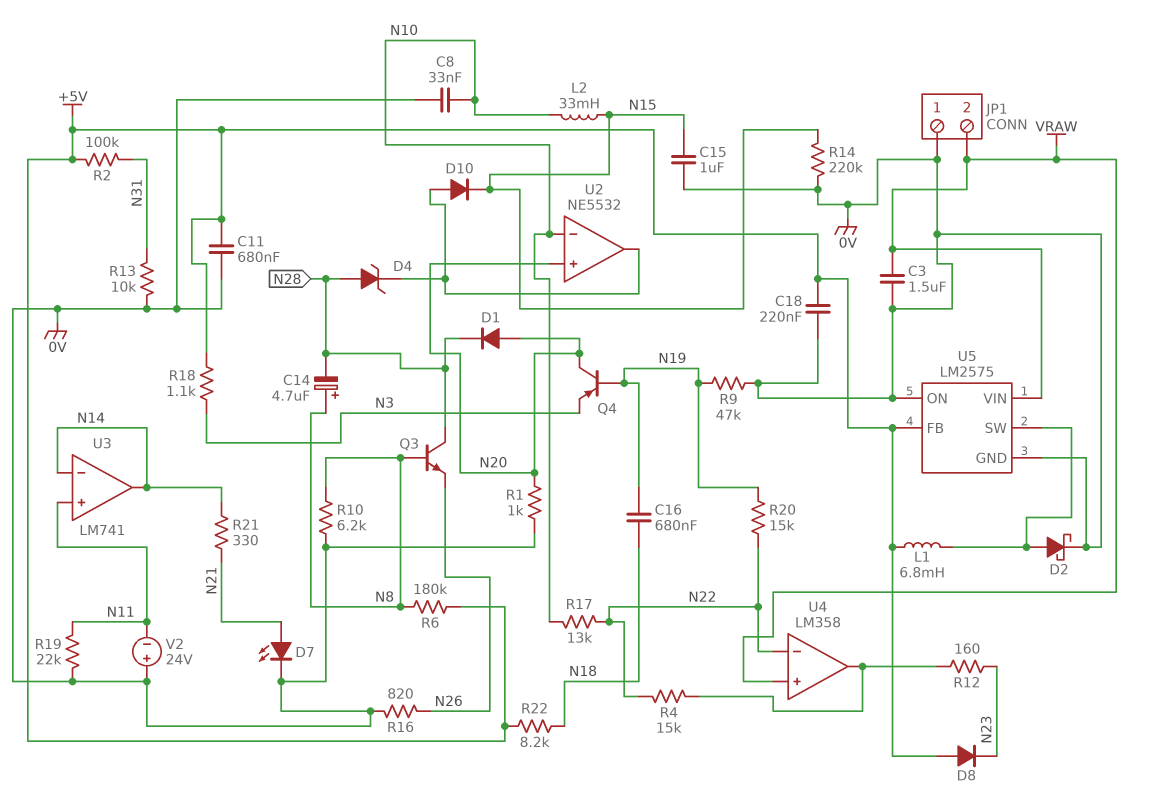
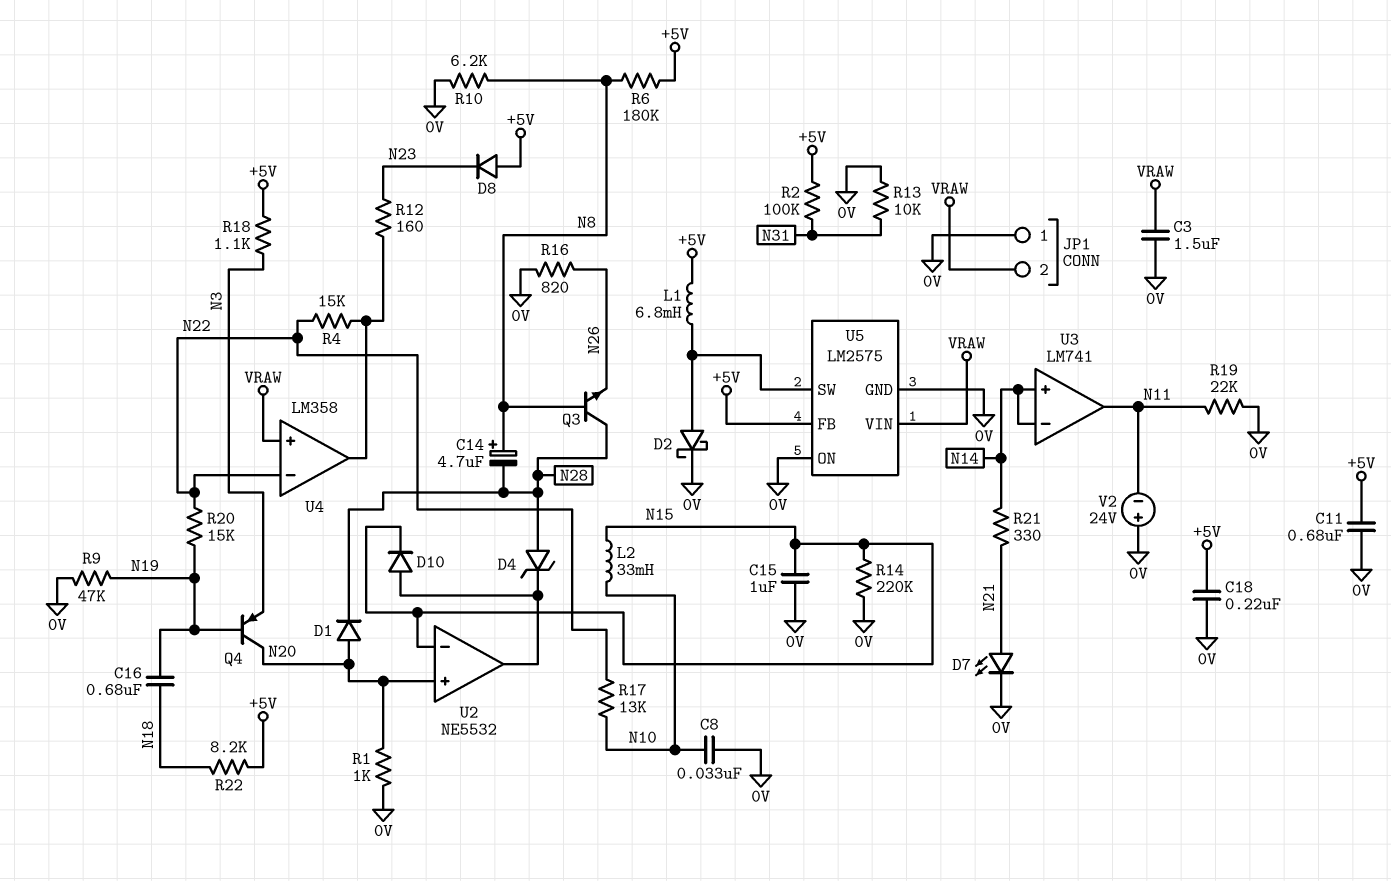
U2 pin in-: N10 -> N15
U3 pin in+: N11 -> N14
U3 pin out: N14 -> N11

